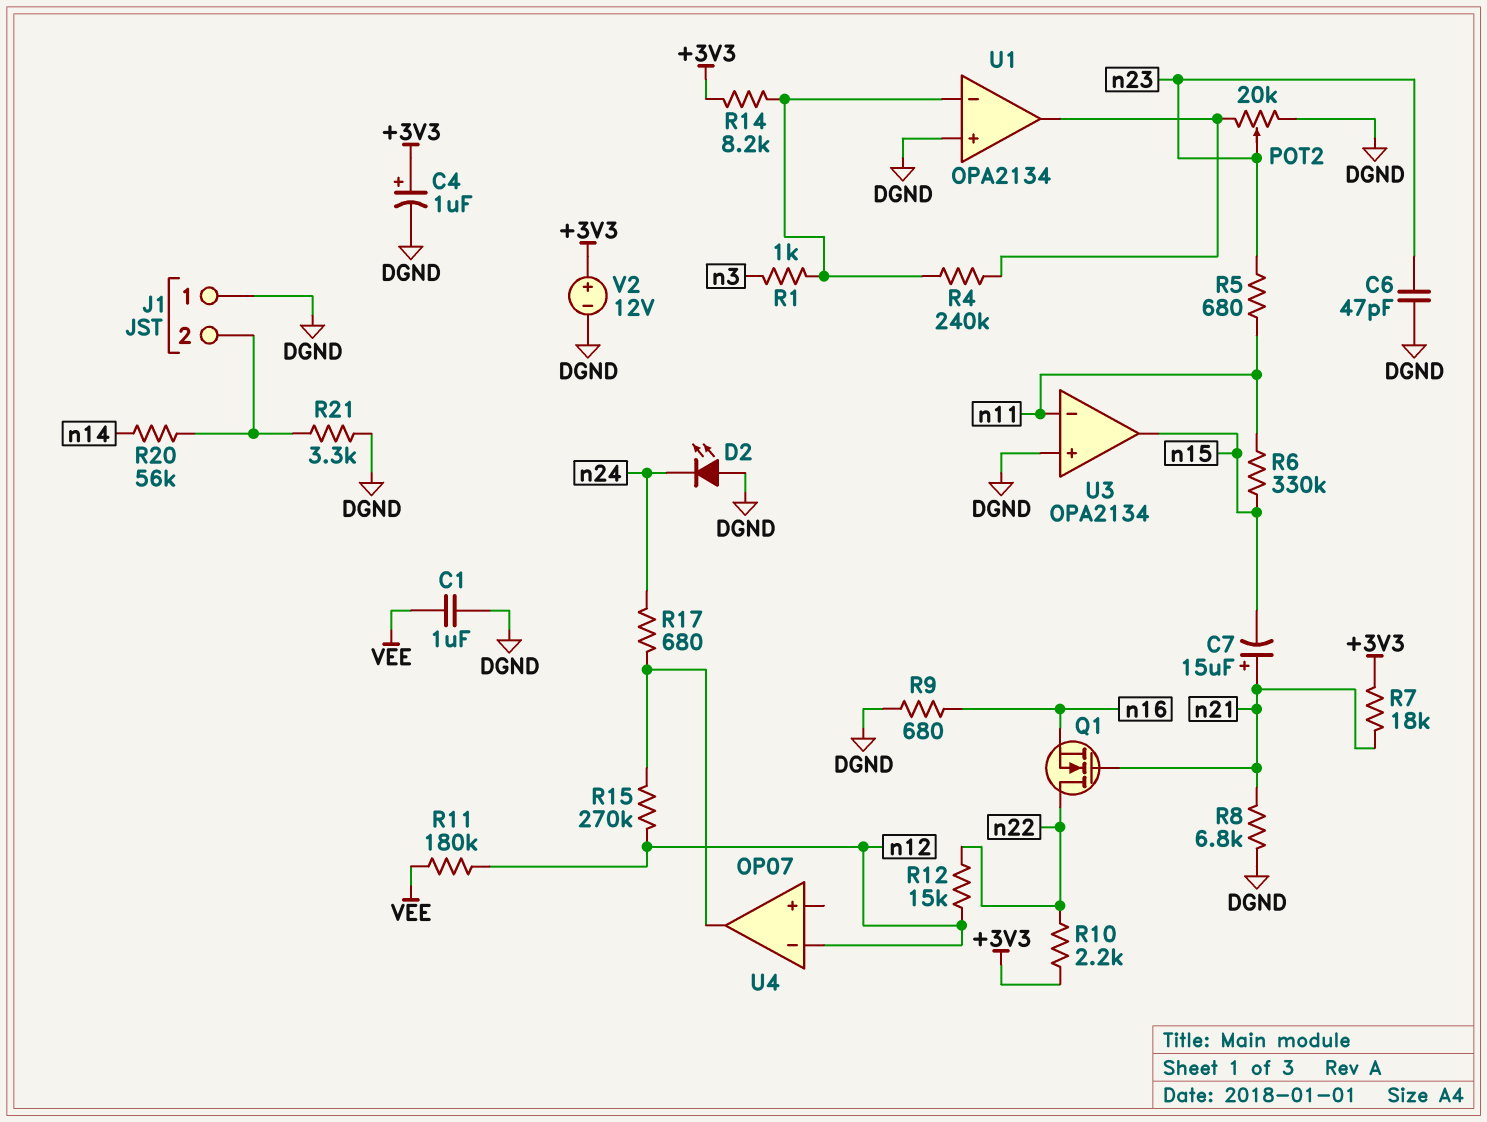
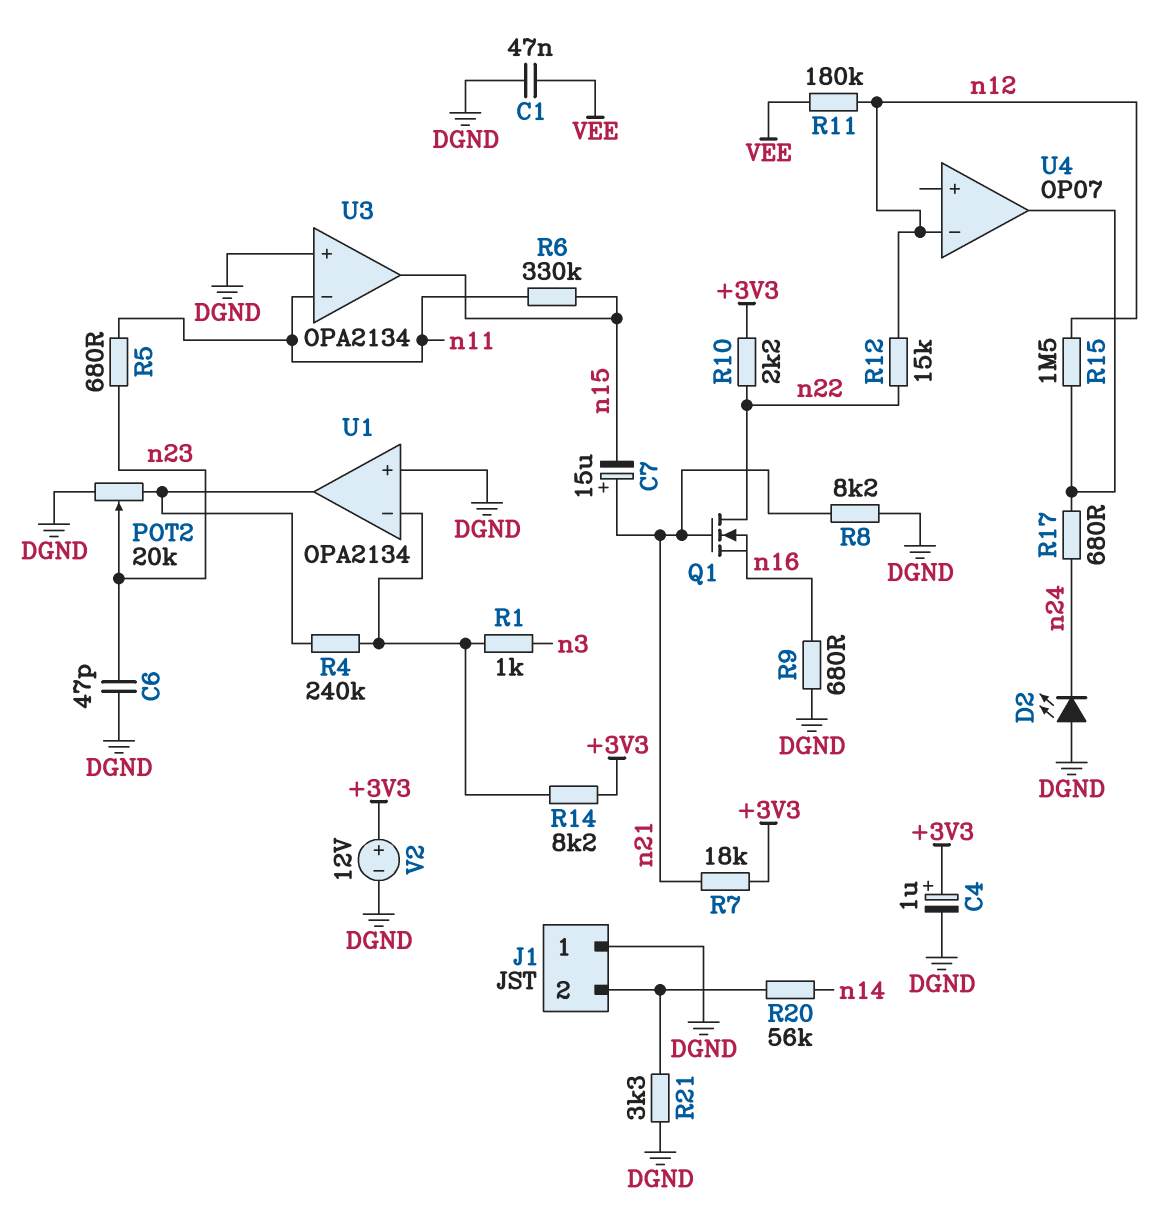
C1: 1uF (DGND, VEE) -> 47nF (DGND, VEE)
R8: 6.8k (DGND, n21) -> 8.2k (DGND, n21)
R15: 270k (U4/out, n12) -> 1.5M (U4/out, n12)

